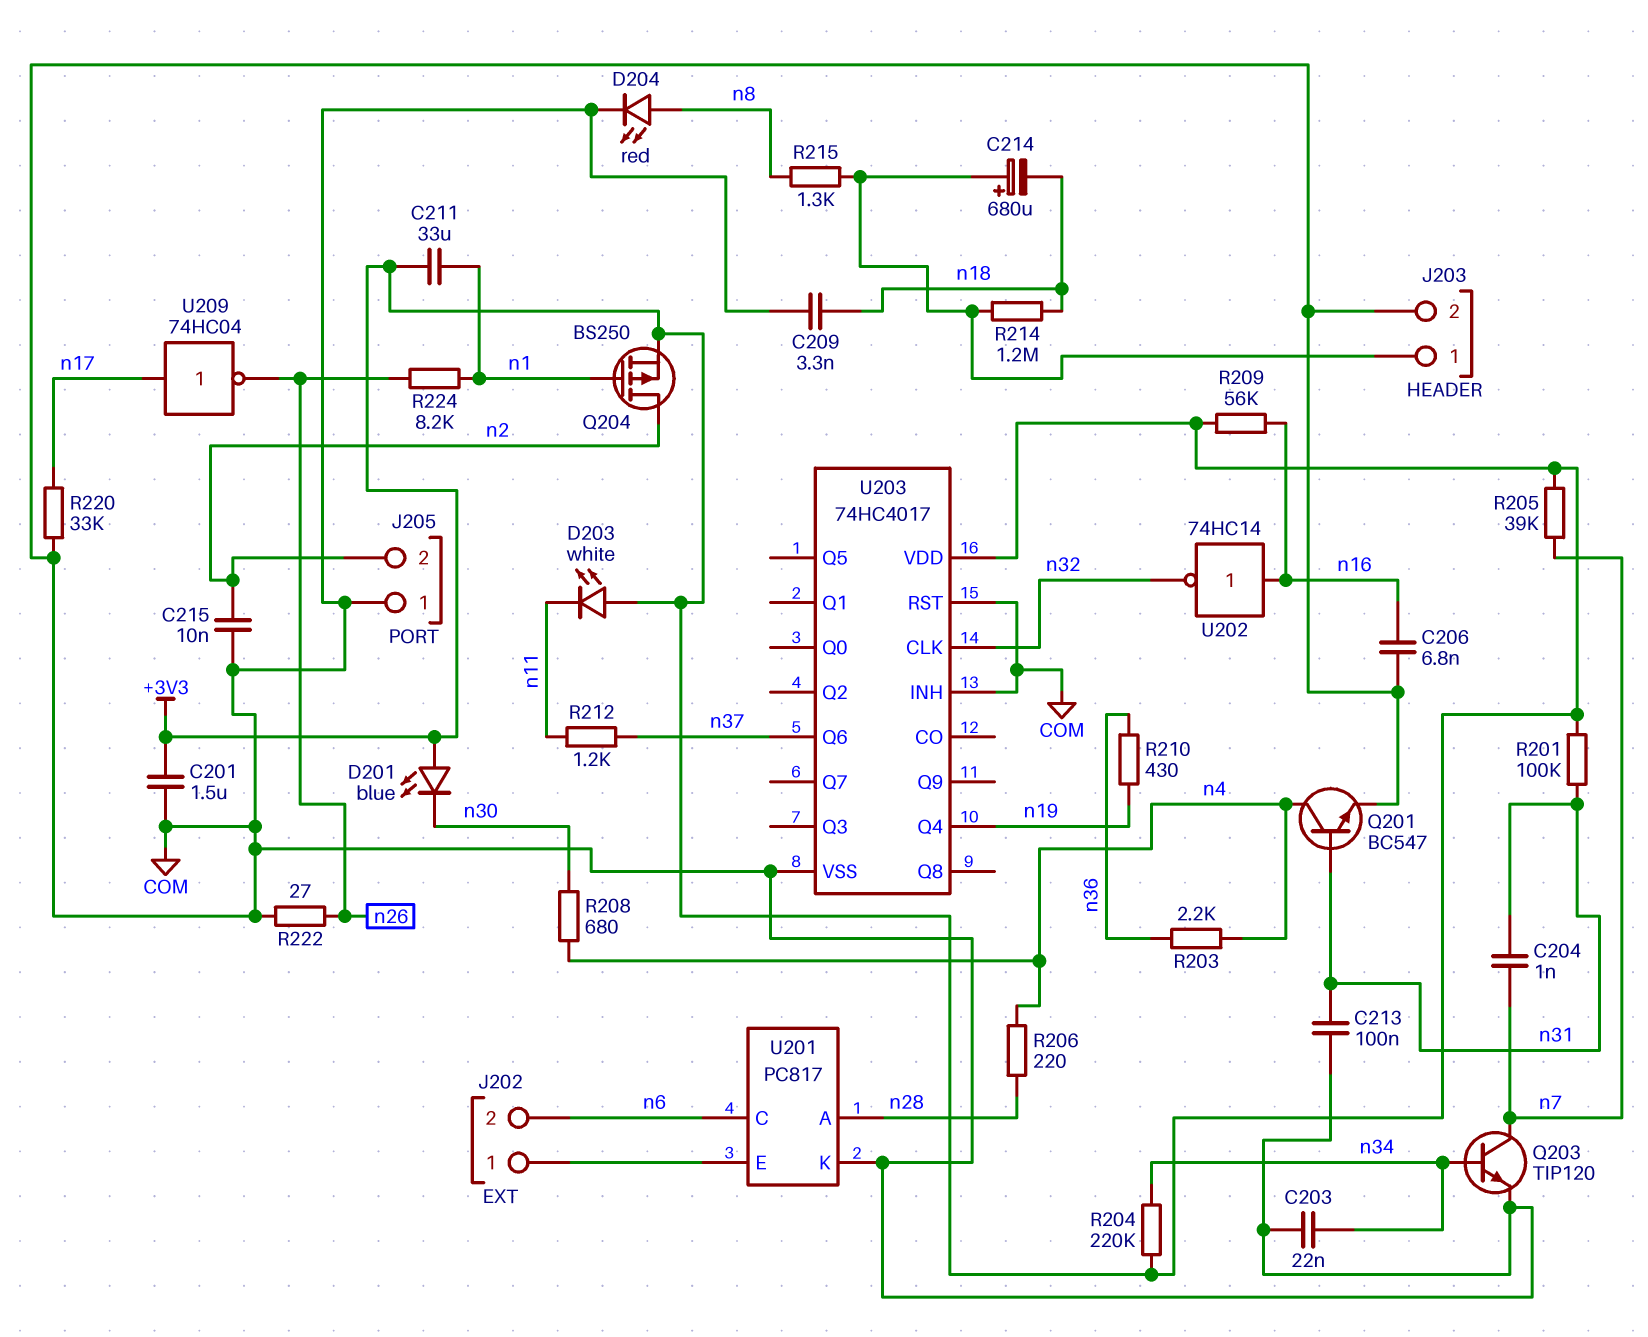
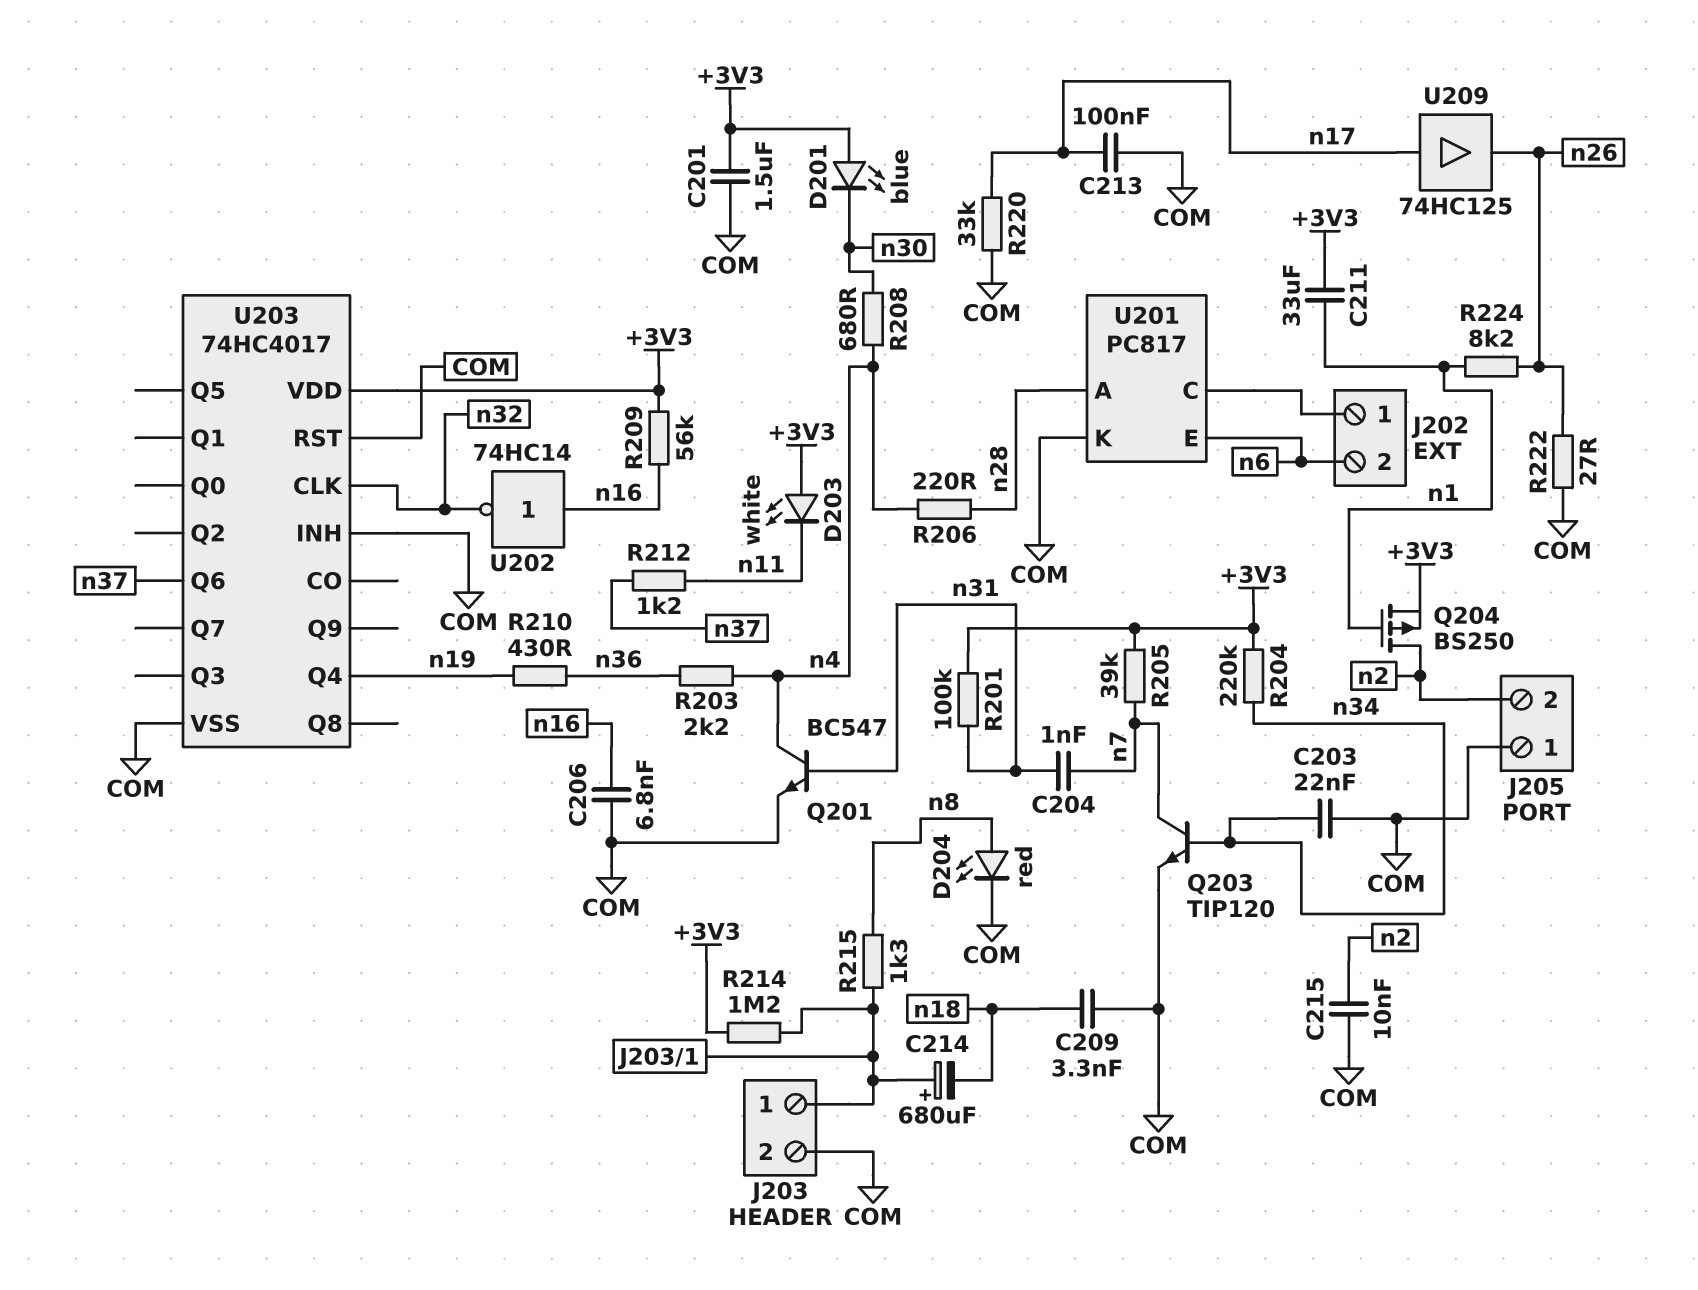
C213: 100nF (COM, n31) -> 100nF (COM, n17)
R214: 1.2M (J203/1, n18) -> 1.2M (+3V3, J203/1)
U201 pin C: n6 -> J202/1
U201 pin E: J202/1 -> n6
U209: NOT 74HC04 (in n17, out n26) -> buffer 74HC125 (in n17, out n26)

